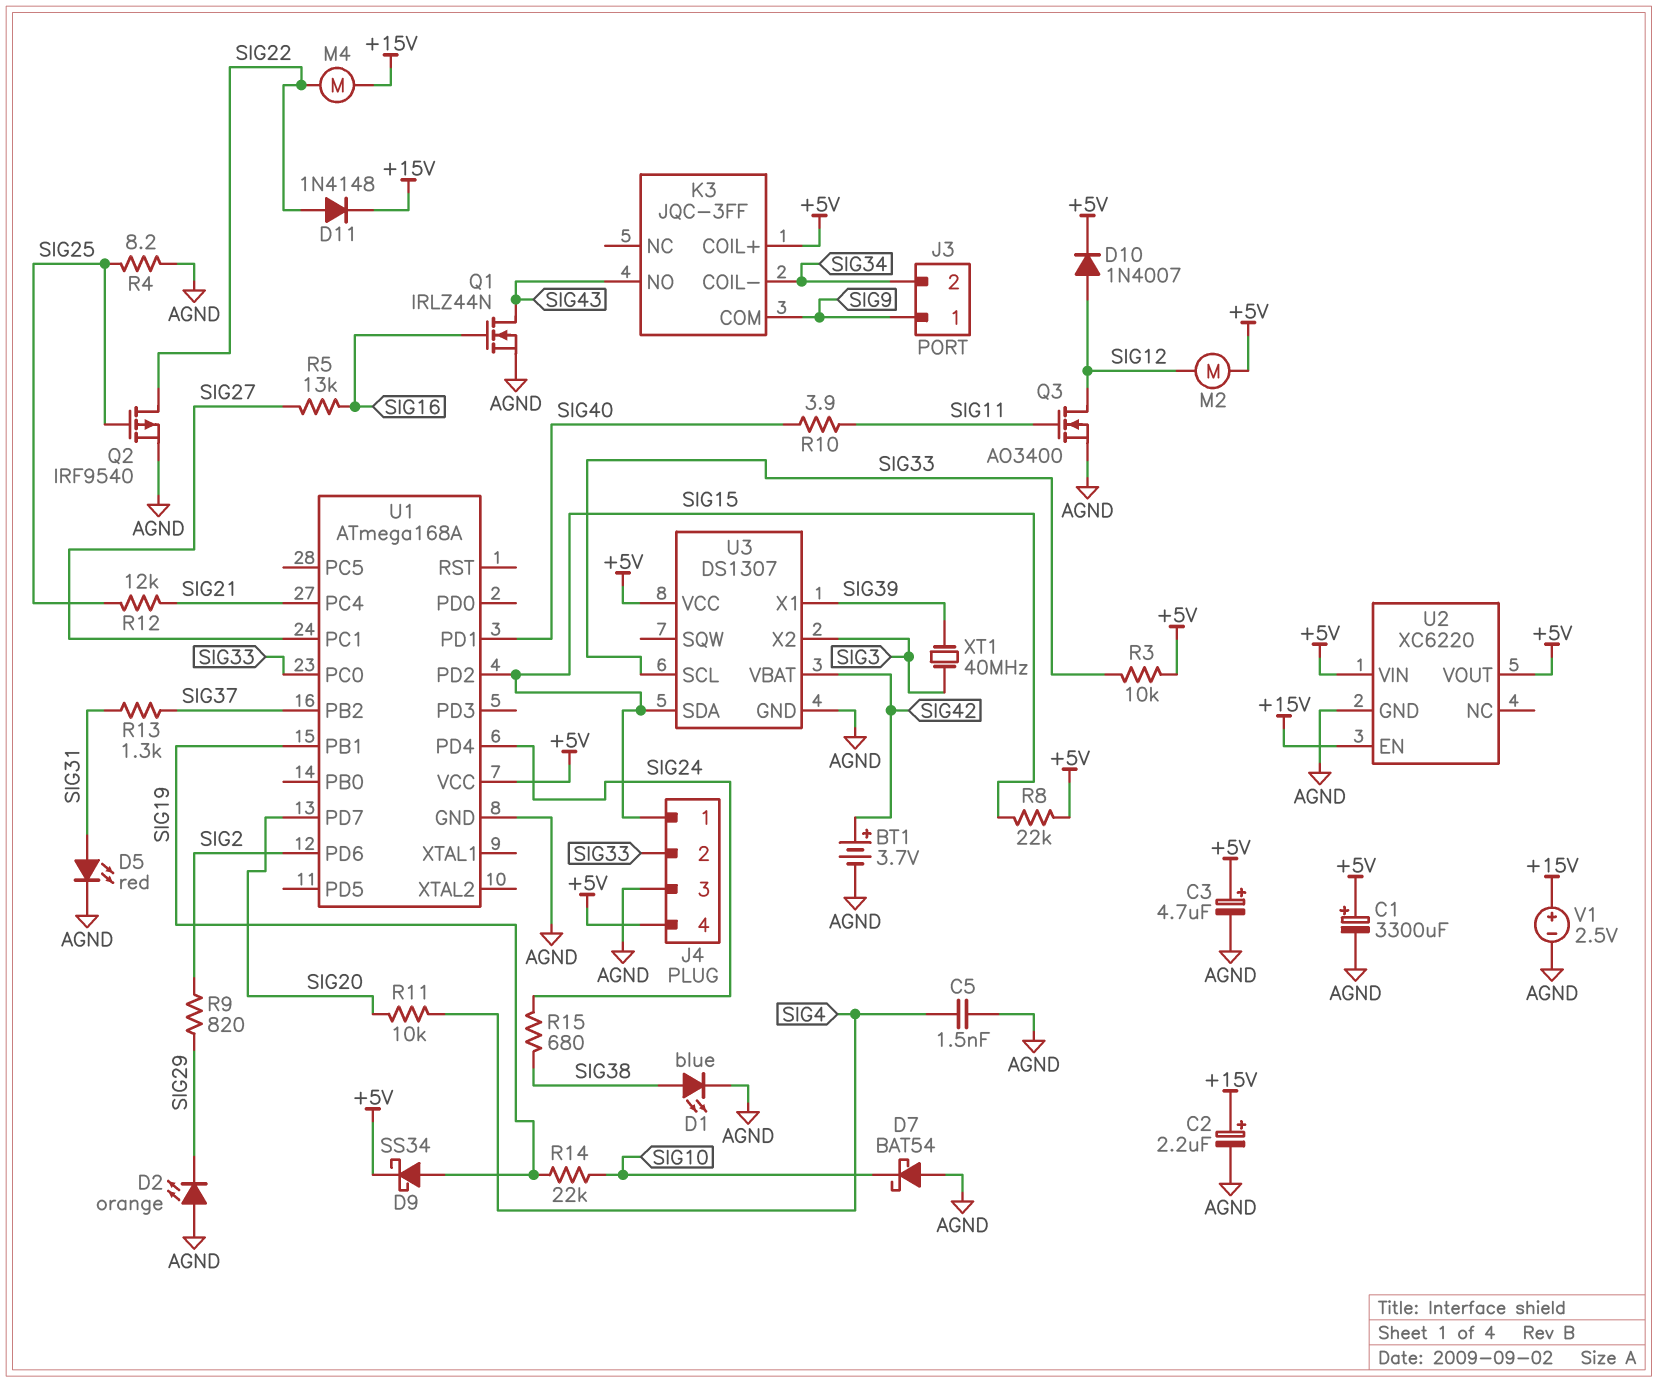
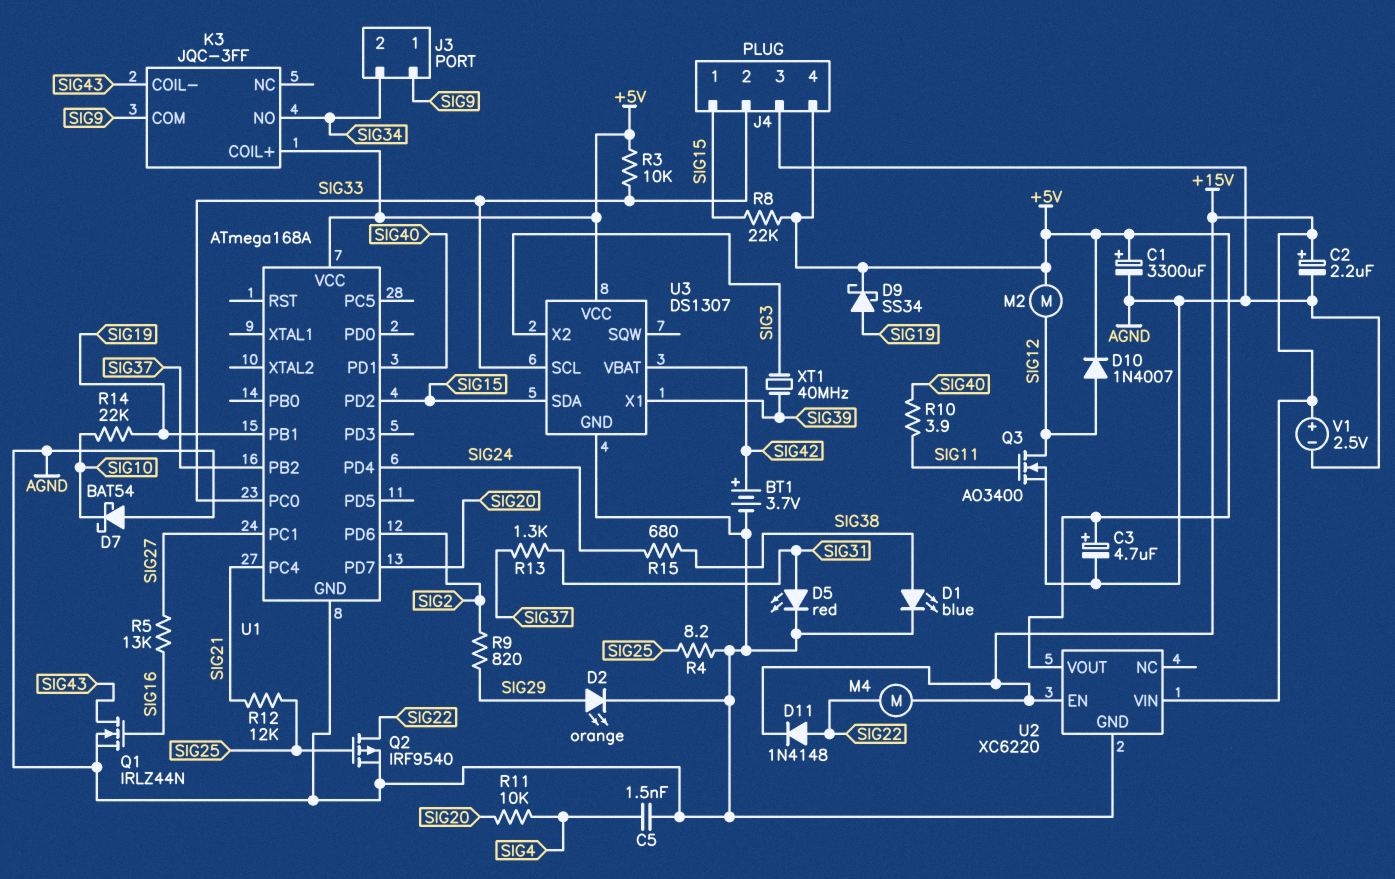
D2: LED orange (A AGND, K SIG29) -> LED orange (A SIG29, K AGND)
K3 pin COIL-: SIG34 -> SIG43
K3 pin NO: SIG43 -> SIG34
U2 pin VIN: +5V -> +15V

